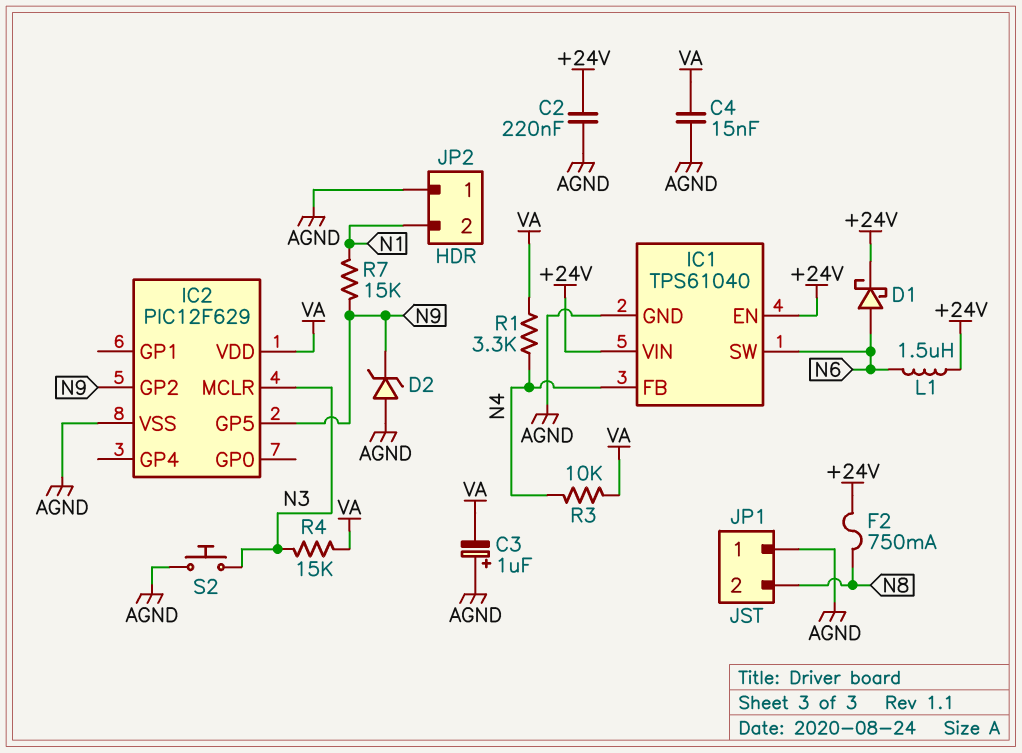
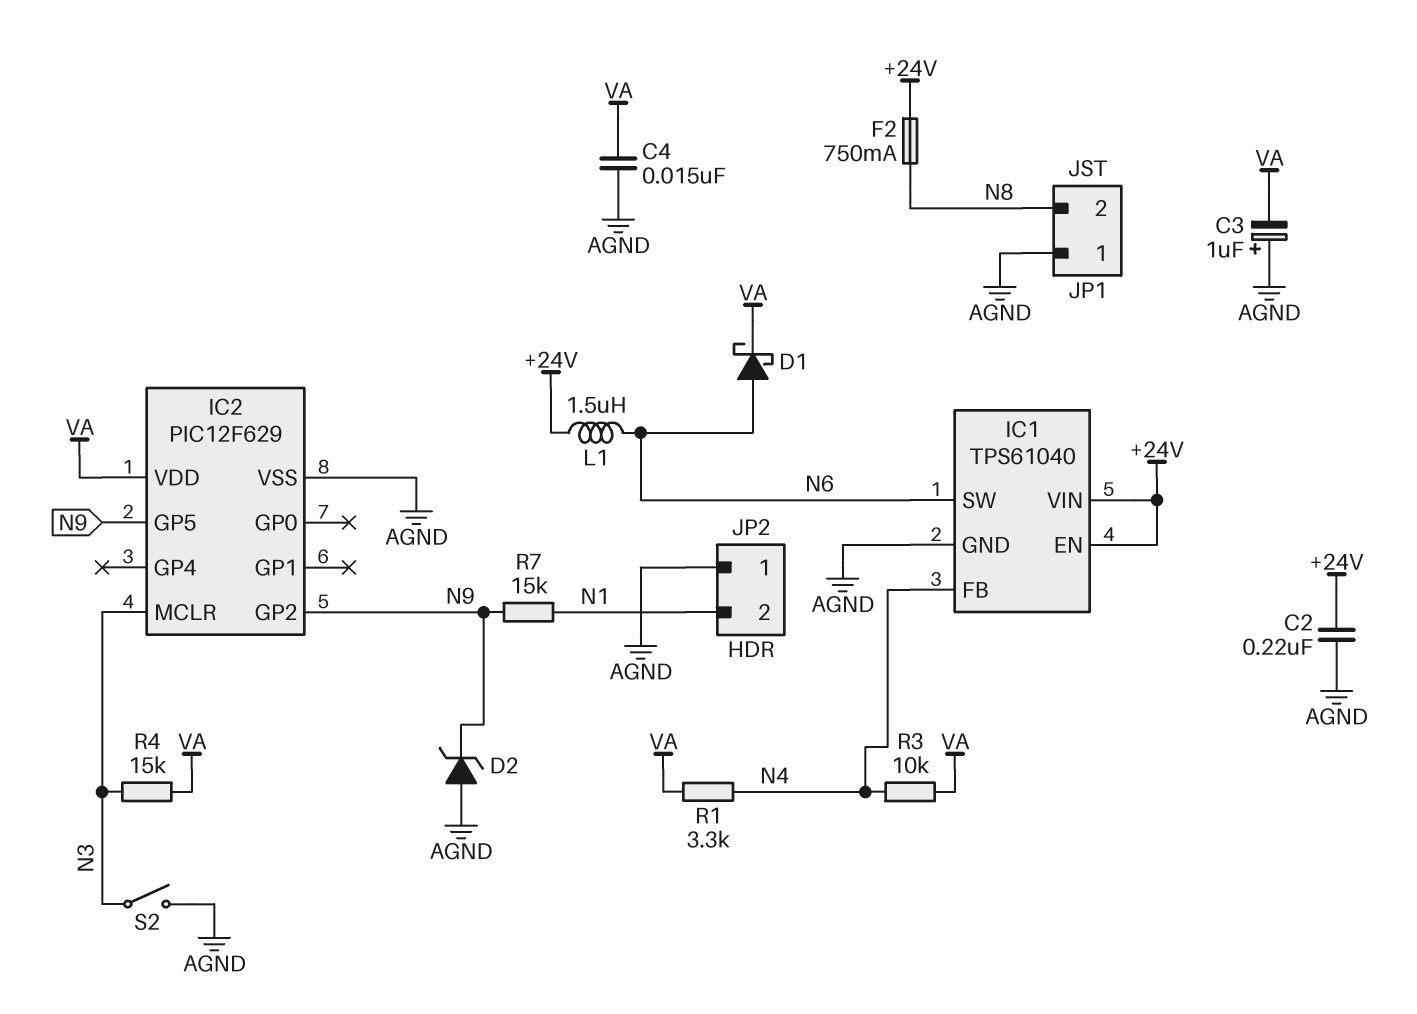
D1: schottky (A N6, K +24V) -> schottky (A N6, K VA)
S2: button (AGND, N3) -> switch (AGND, N3)

